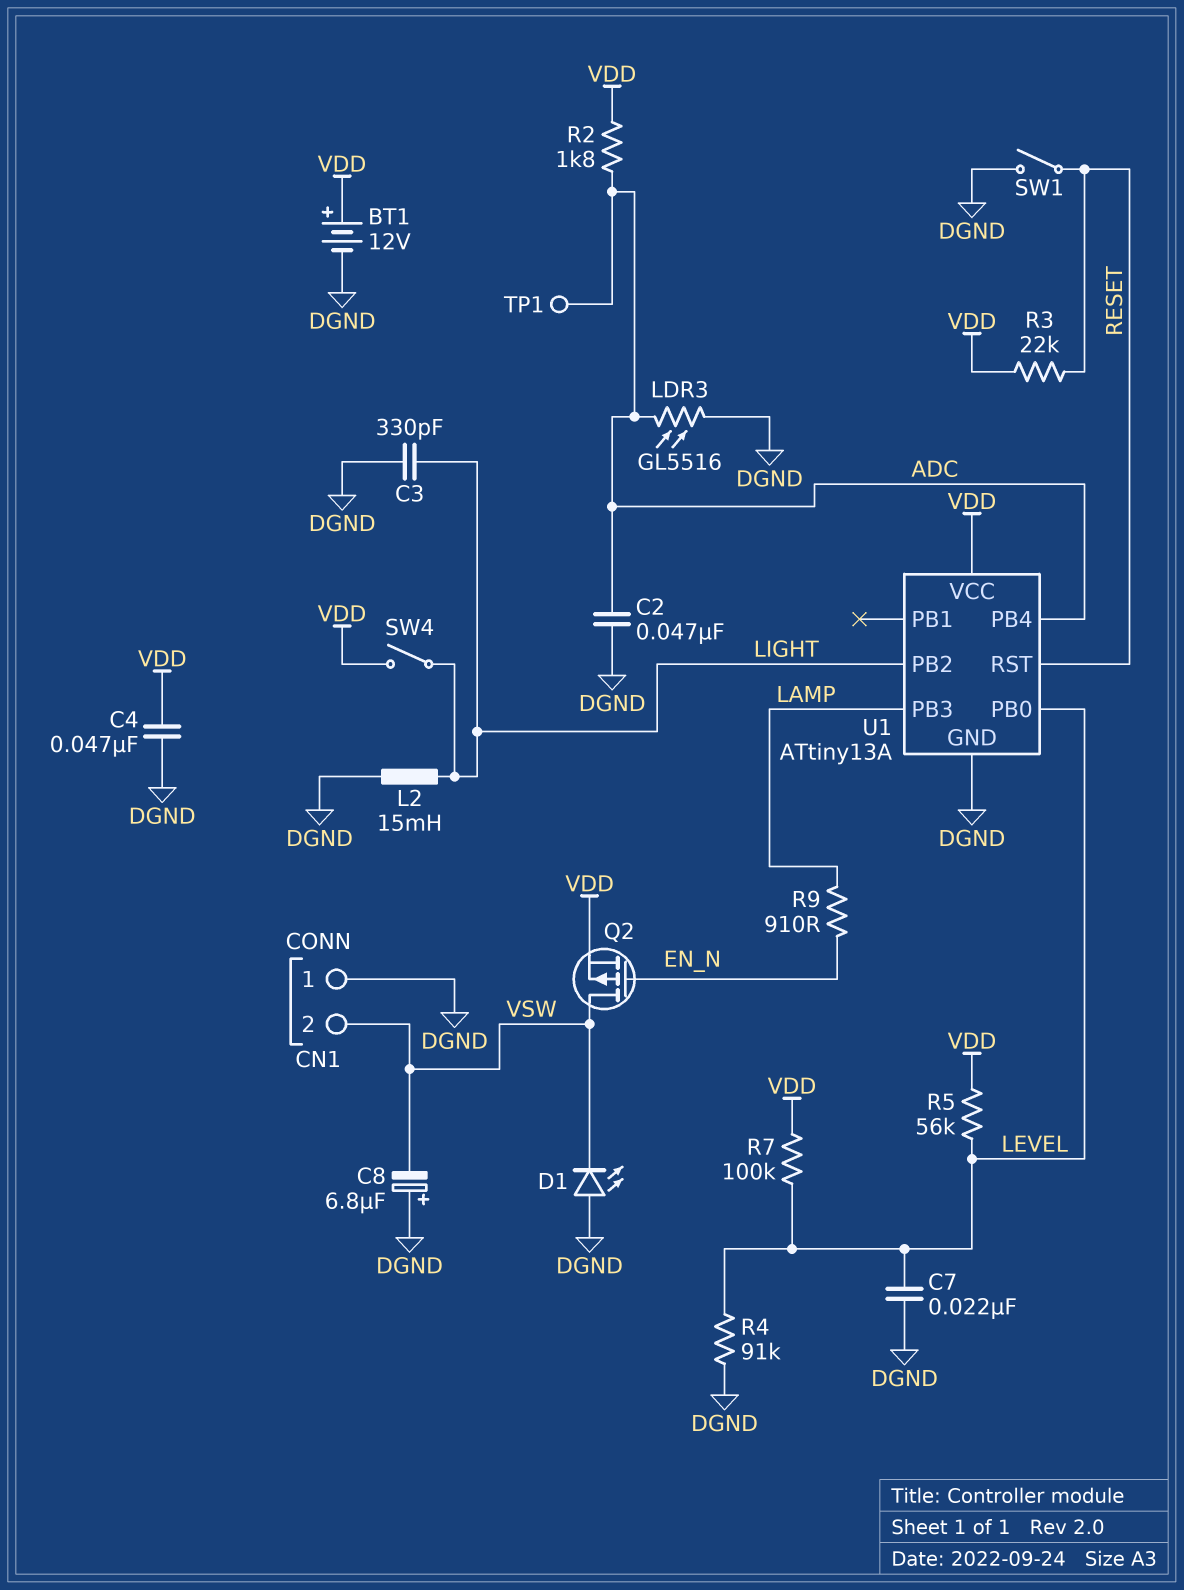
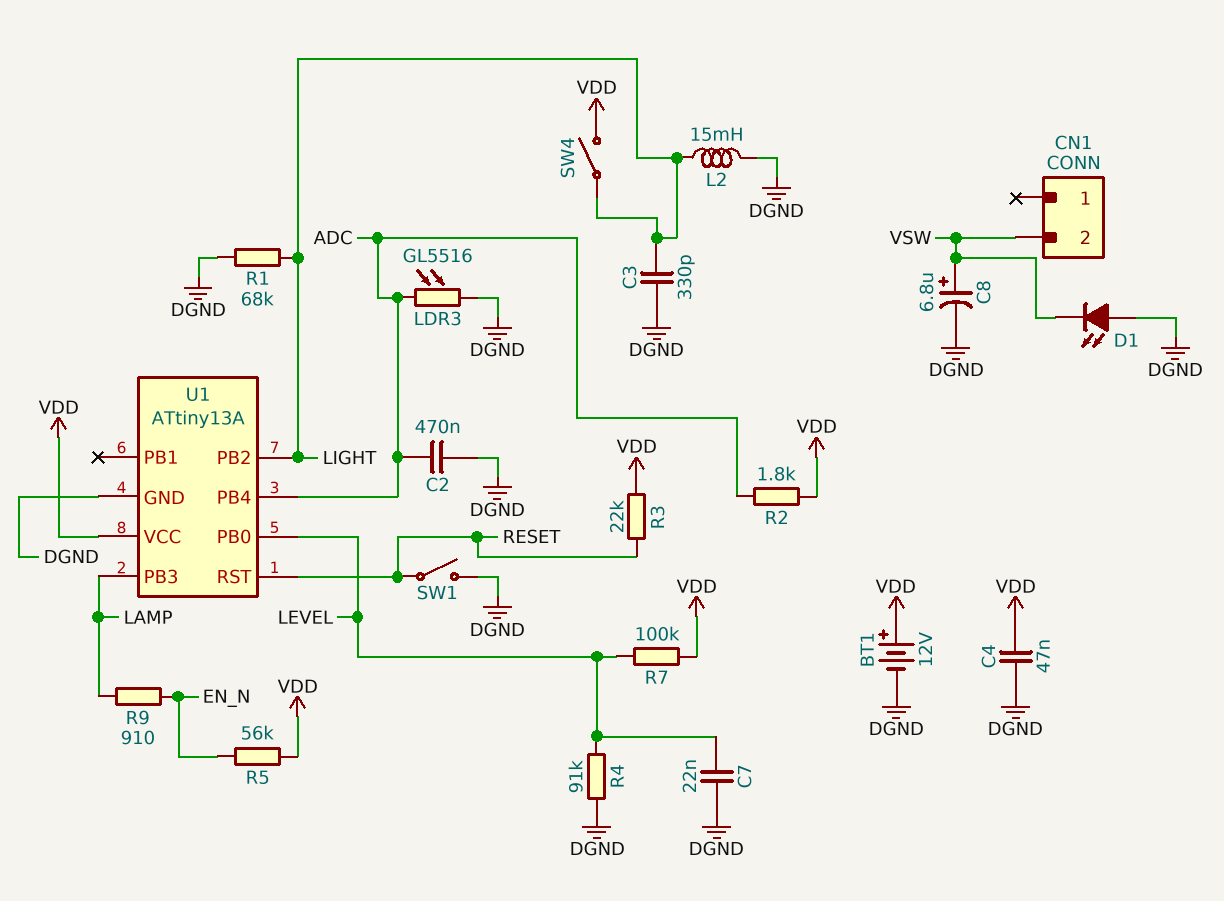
C2: 47nF (ADC, DGND) -> 470nF (ADC, DGND)
C8: 6.8uF (plus DGND, minus VSW) -> 6.8uF (plus VSW, minus DGND)
CN1 pin 1: DGND -> none
Q2: PMOS (G EN_N, D VSW, S VDD) -> none
R1: none -> 68k (DGND, LIGHT)
R5: 56k (LEVEL, VDD) -> 56k (EN_N, VDD)
TP1: test point (ADC) -> none

